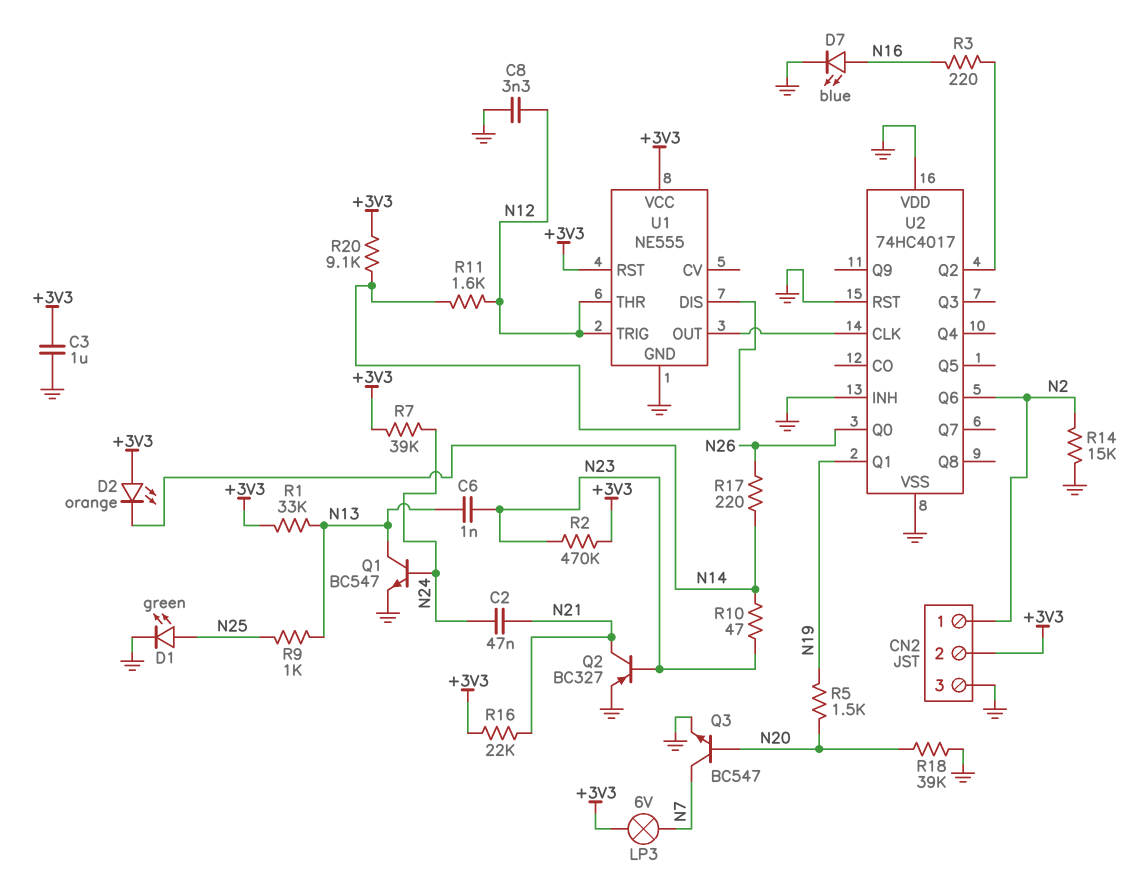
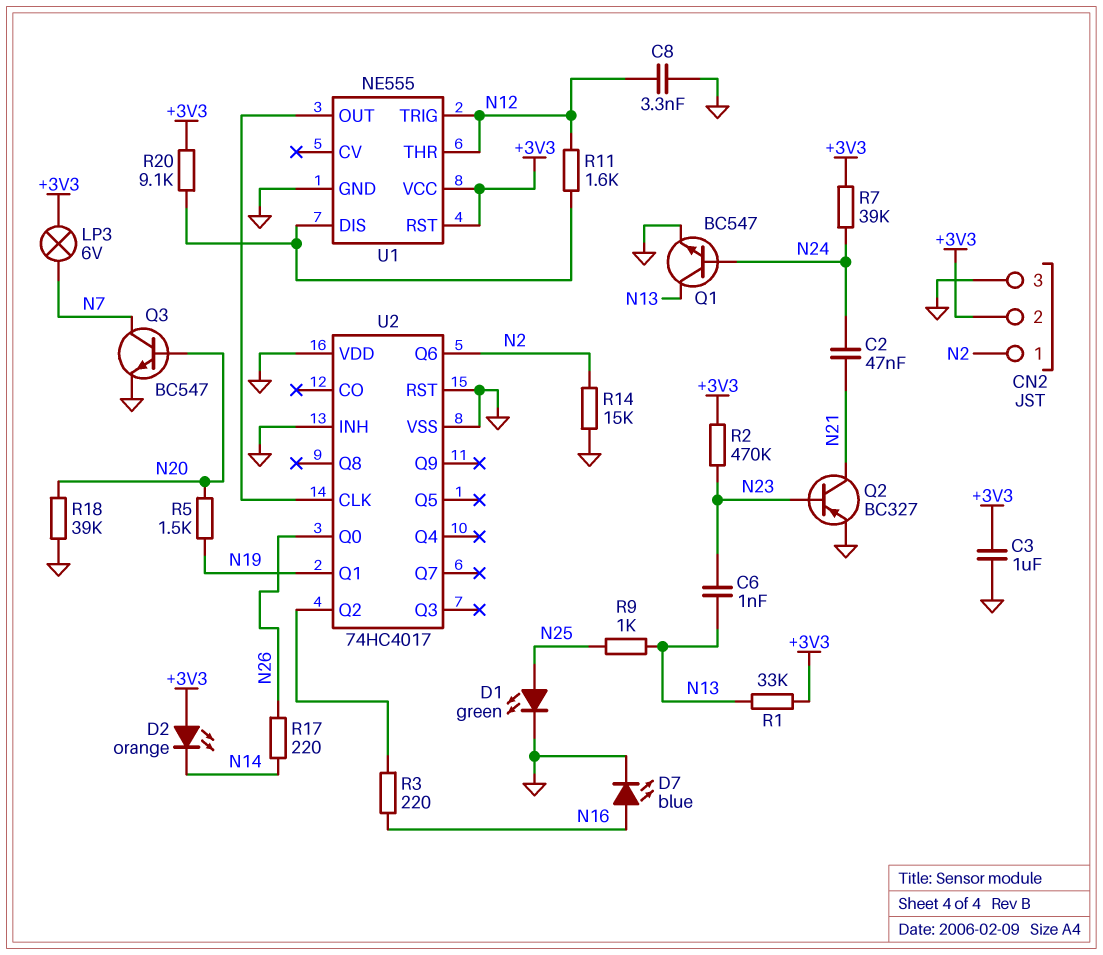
R10: 47 (N14, N23) -> none
R16: 22k (+3V3, N21) -> none

